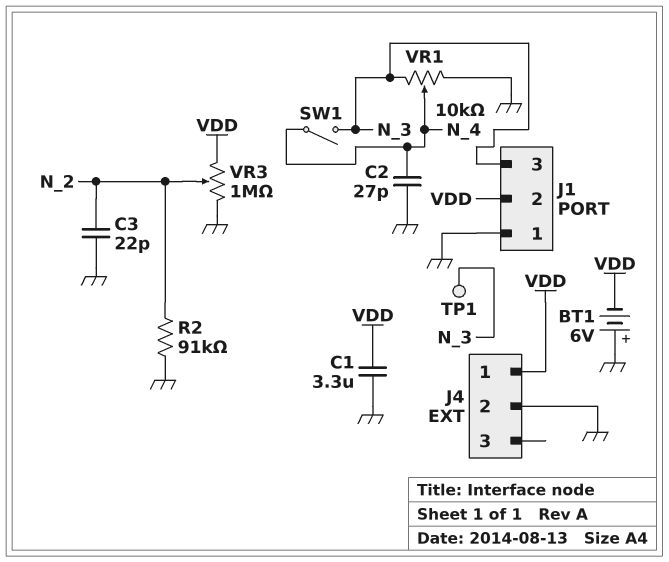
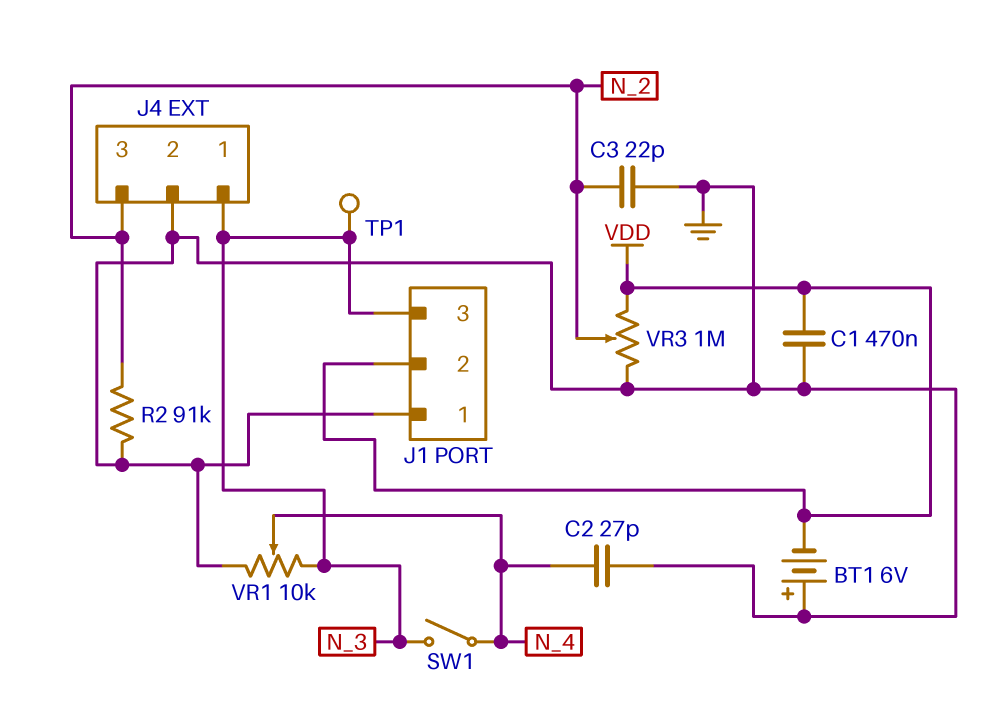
C1: 3.3uF (GND, VDD) -> 470nF (GND, VDD)
J4 pin 1: VDD -> N_3
J4 pin 3: none -> N_2

